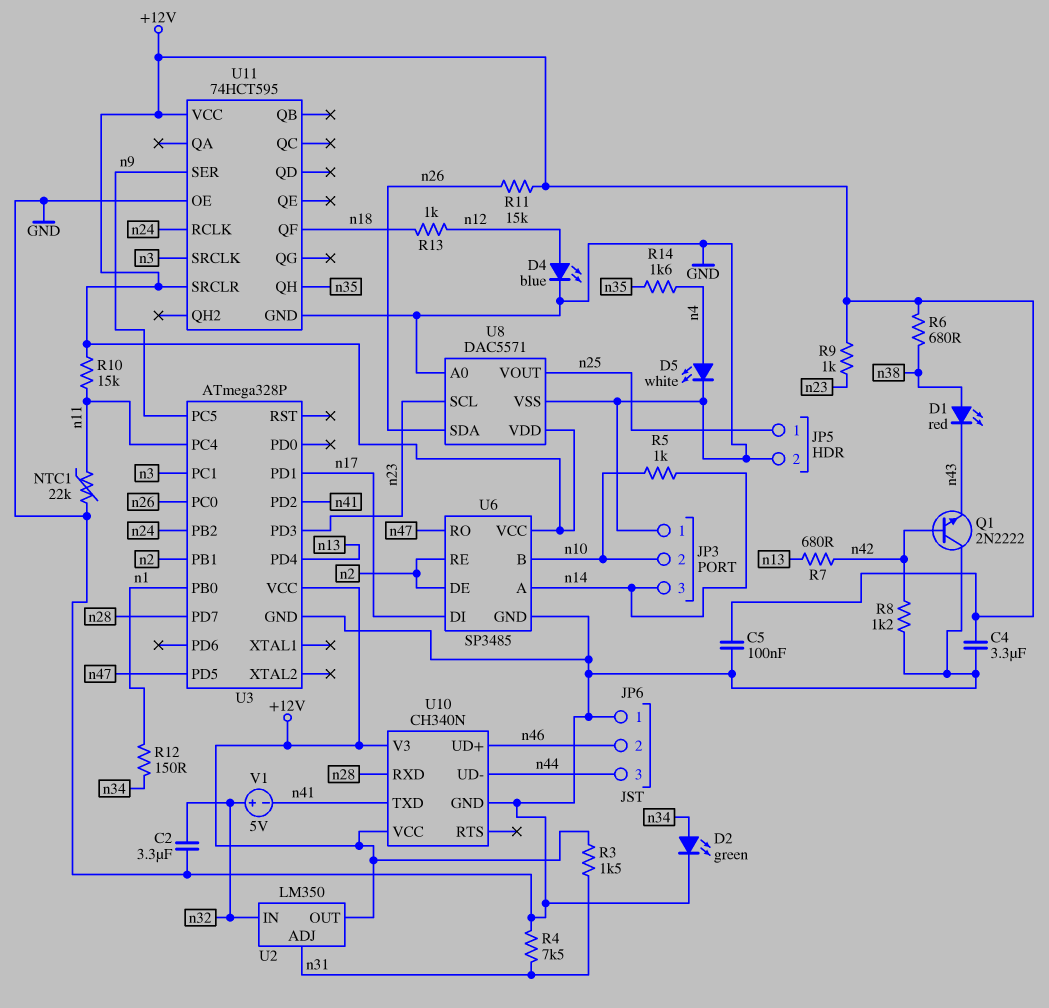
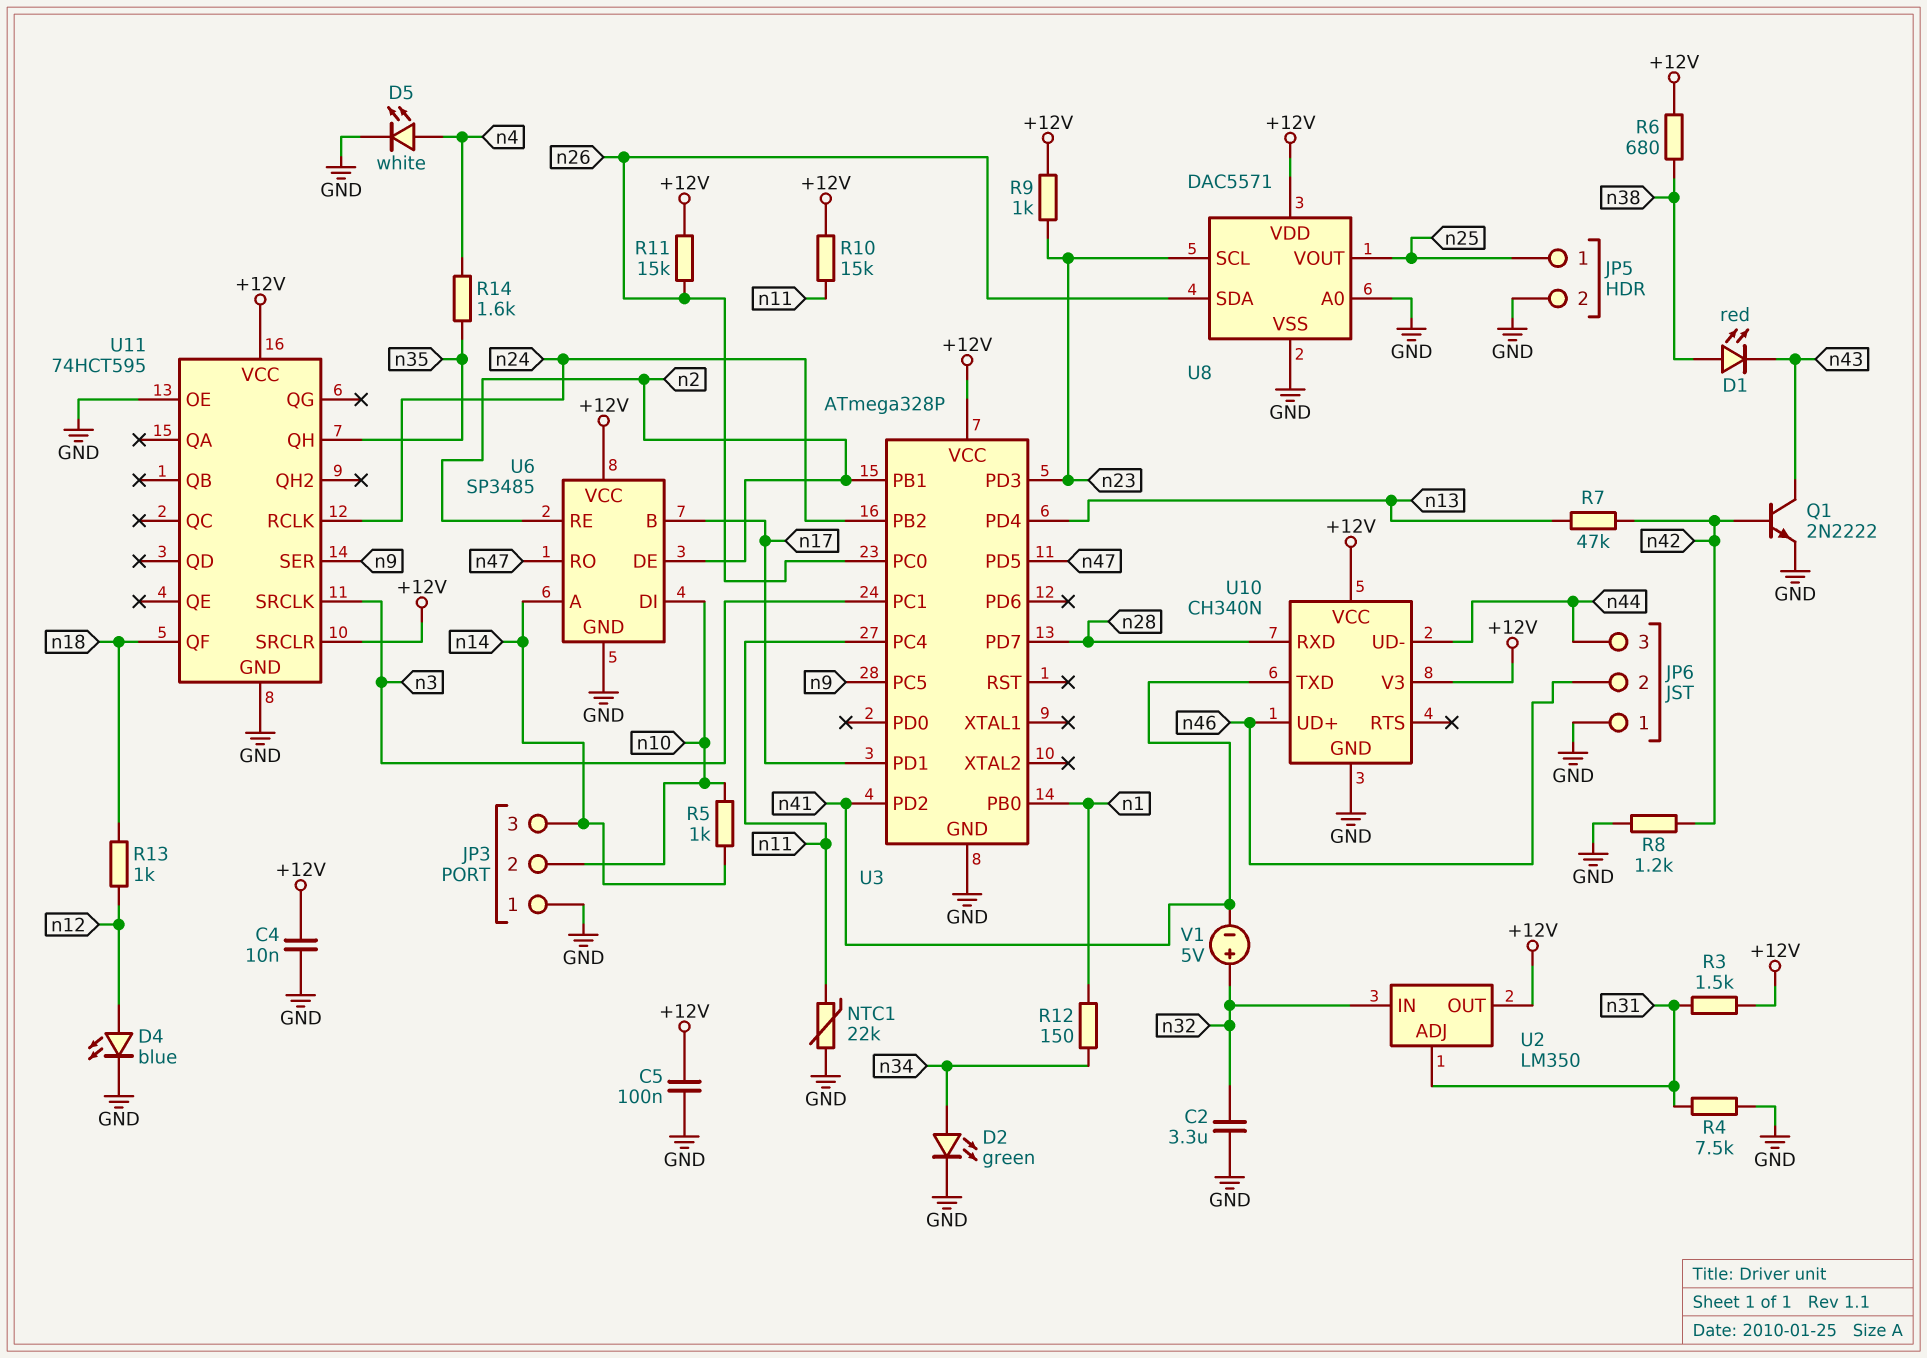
C4: 3.3uF (+12V, GND) -> 10nF (+12V, GND)
Q1: NPN 2N2222 (B n42, C GND, E n43) -> NPN 2N2222 (B n42, C n43, E GND)
R7: 680 (n13, n42) -> 47k (n13, n42)
U6 pin B: n10 -> n17
U6 pin DI: n17 -> n10

